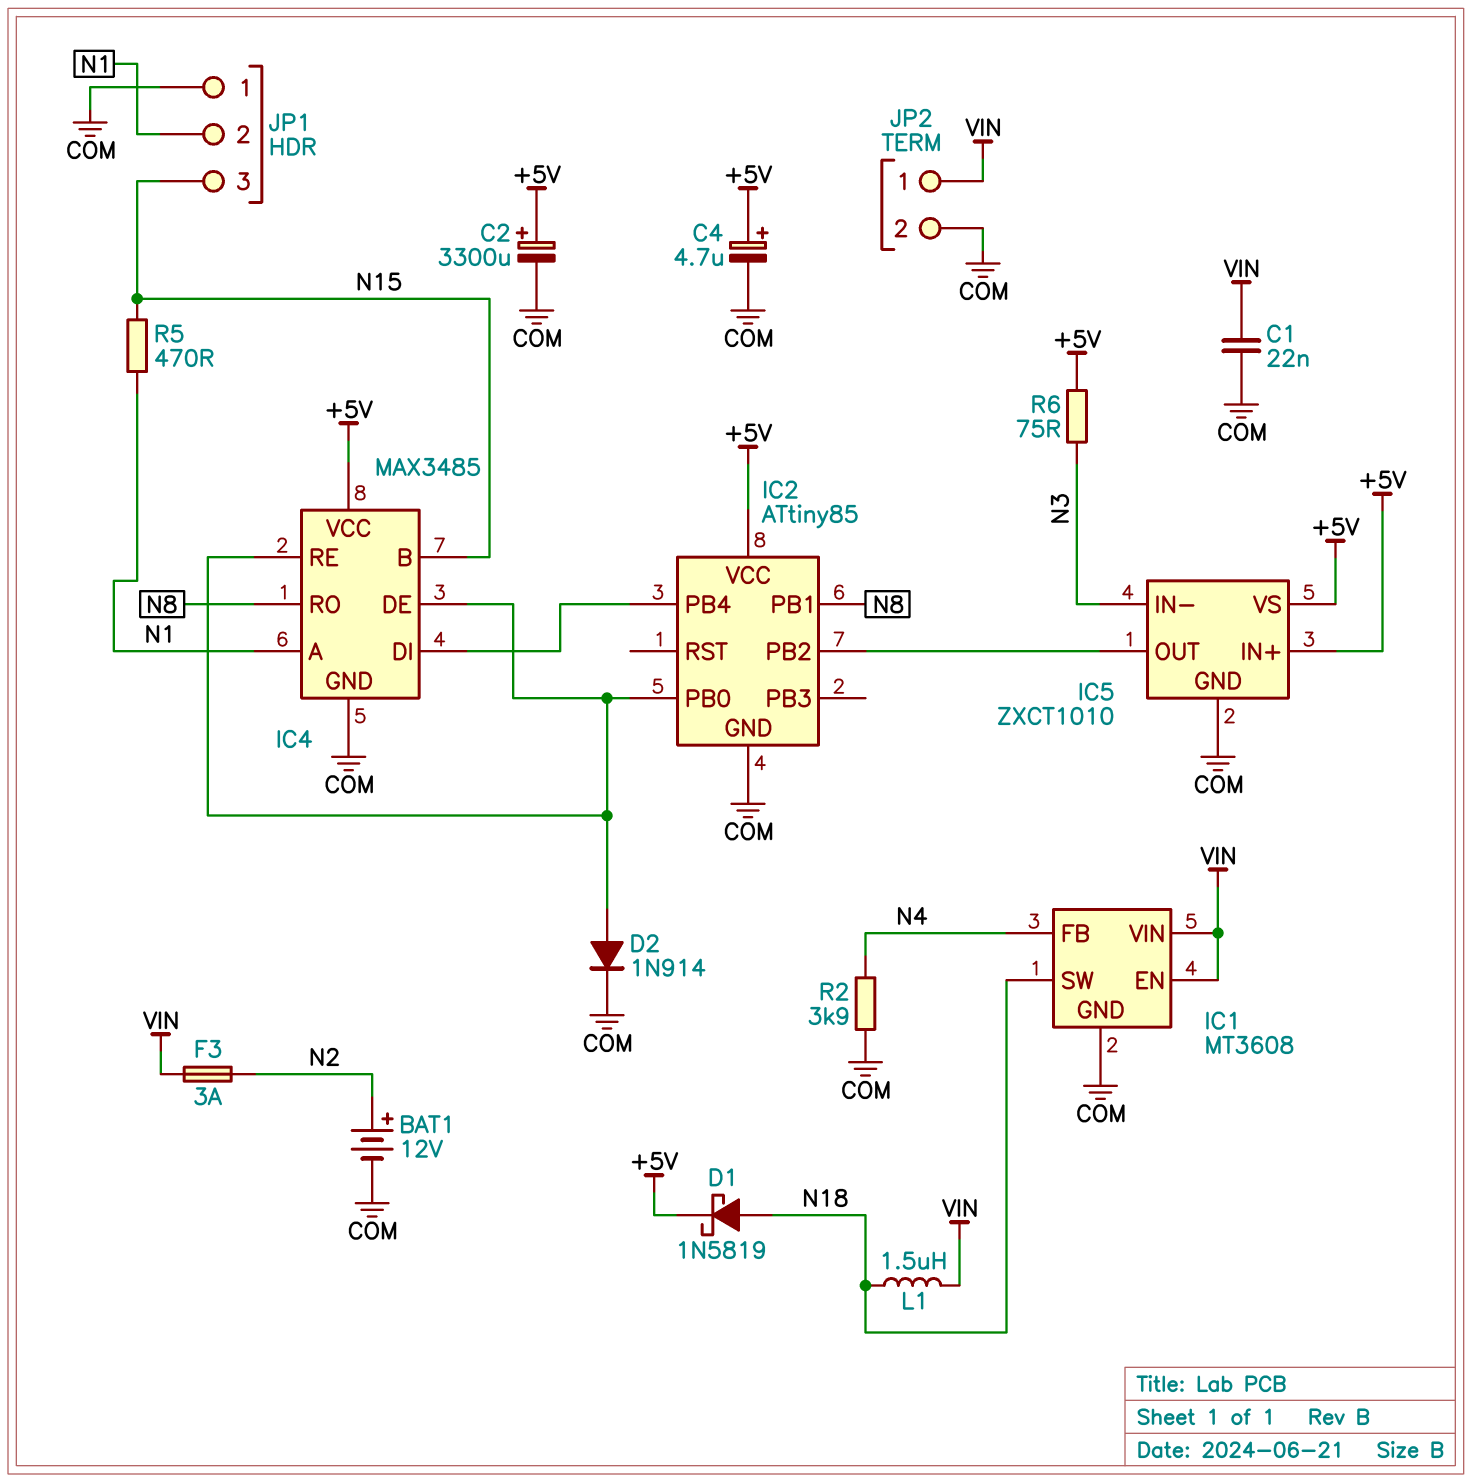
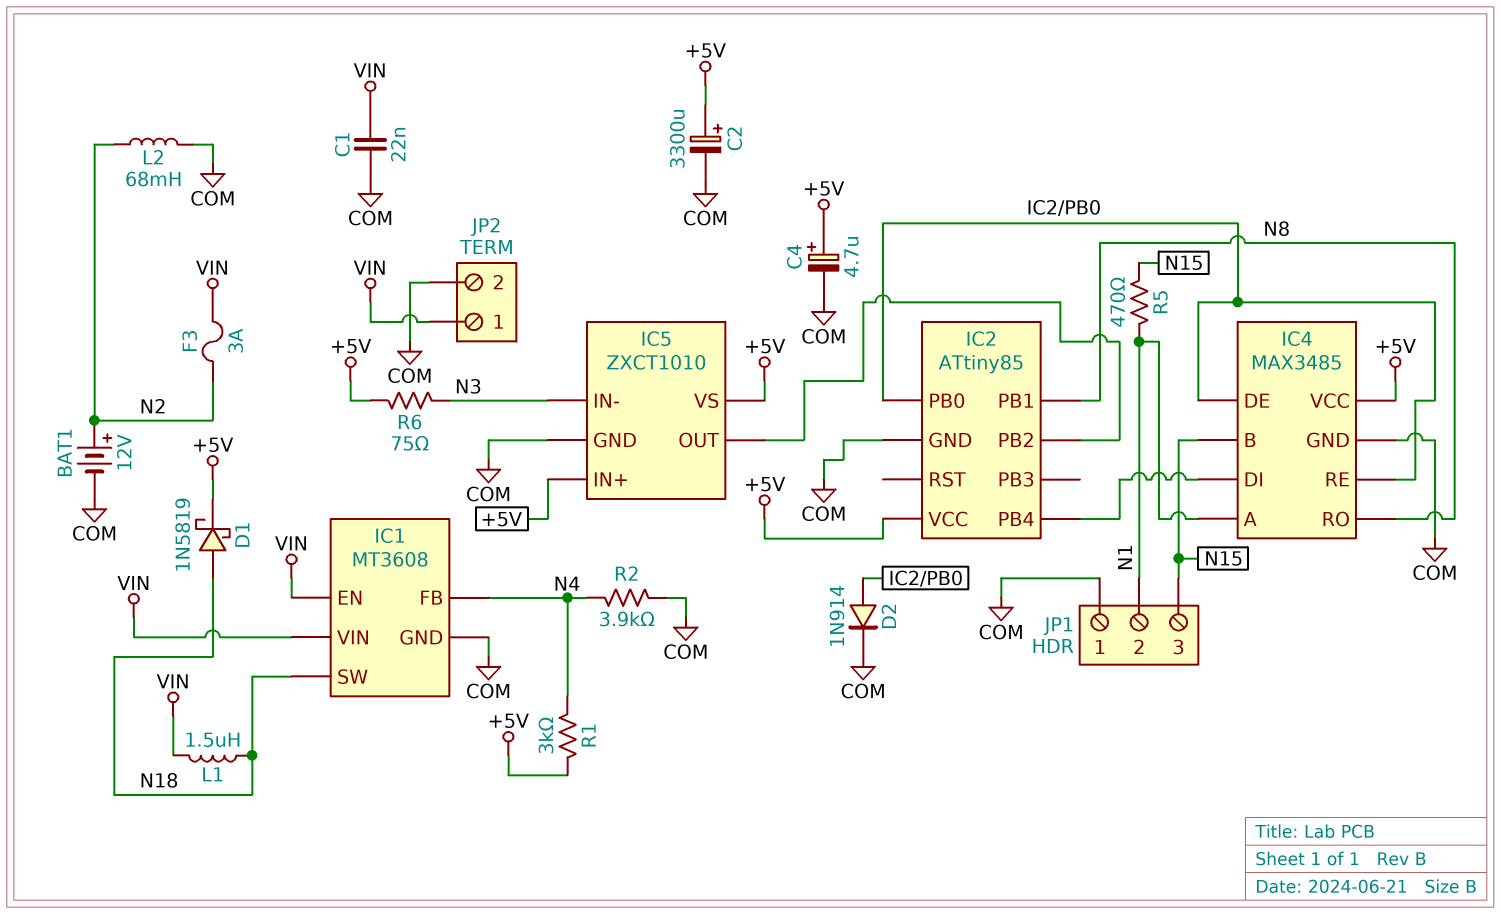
L2: none -> 68mH (COM, N2)
R1: none -> 3k (+5V, N4)

